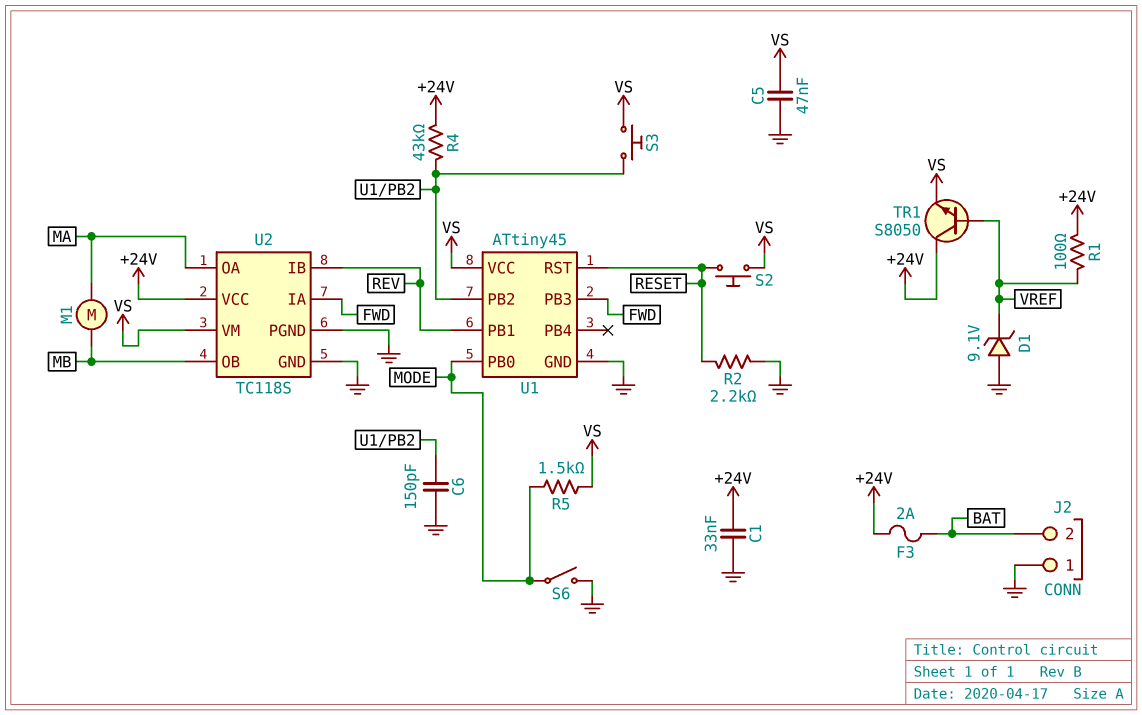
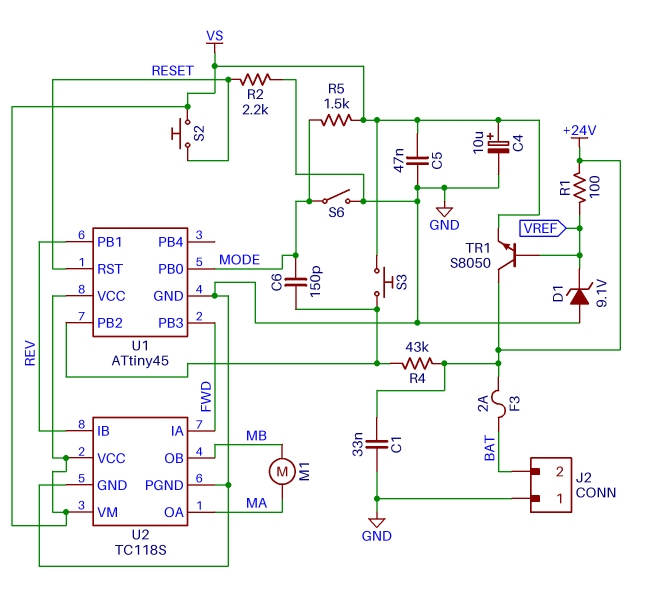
C4: none -> 10uF (plus VS, minus GND)
C6: 150pF (GND, U1/PB2) -> 150pF (MODE, U1/PB2)
U2 pin VCC: +24V -> VS

